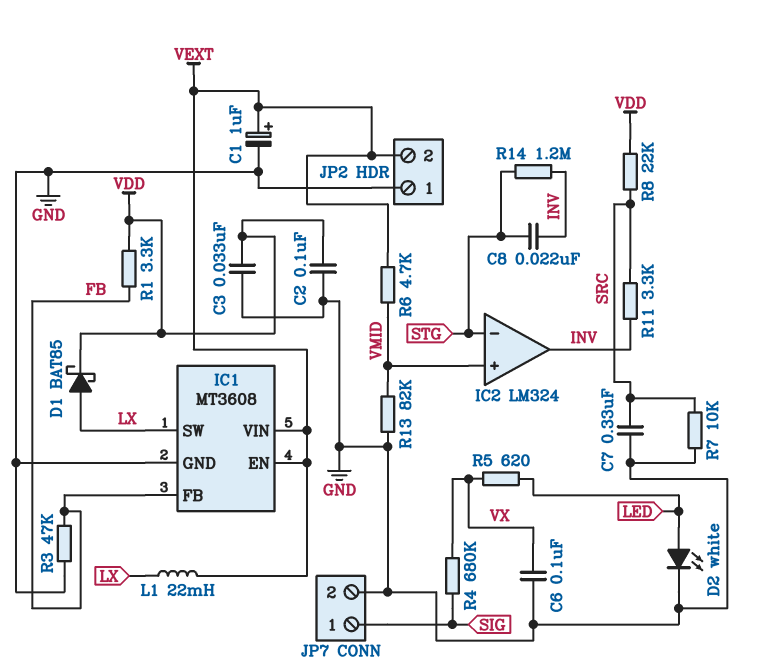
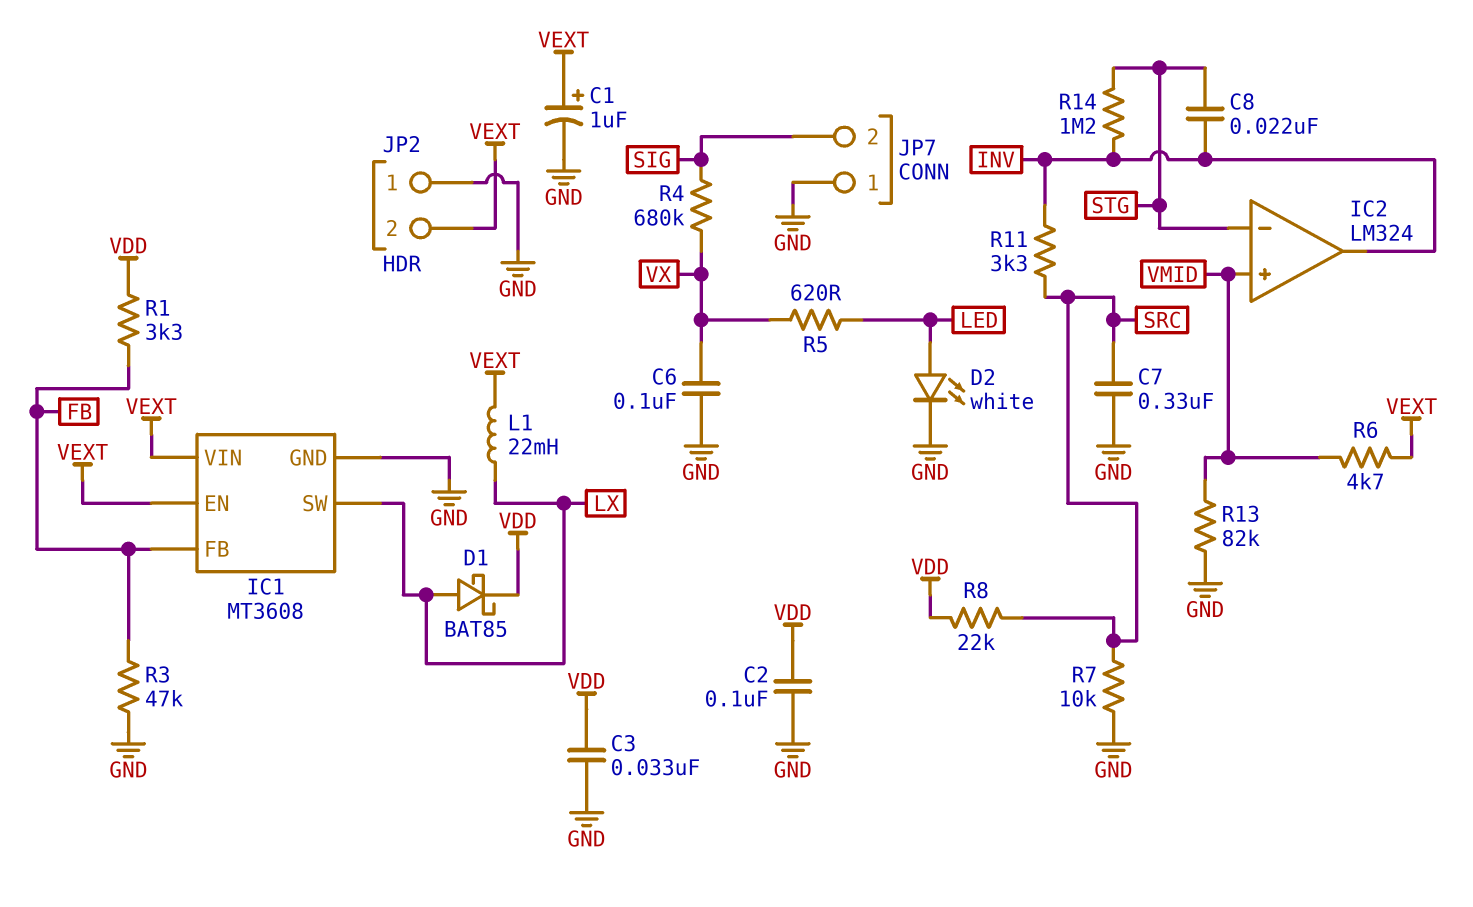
JP7 pin 1: SIG -> GND
JP7 pin 2: GND -> SIG

